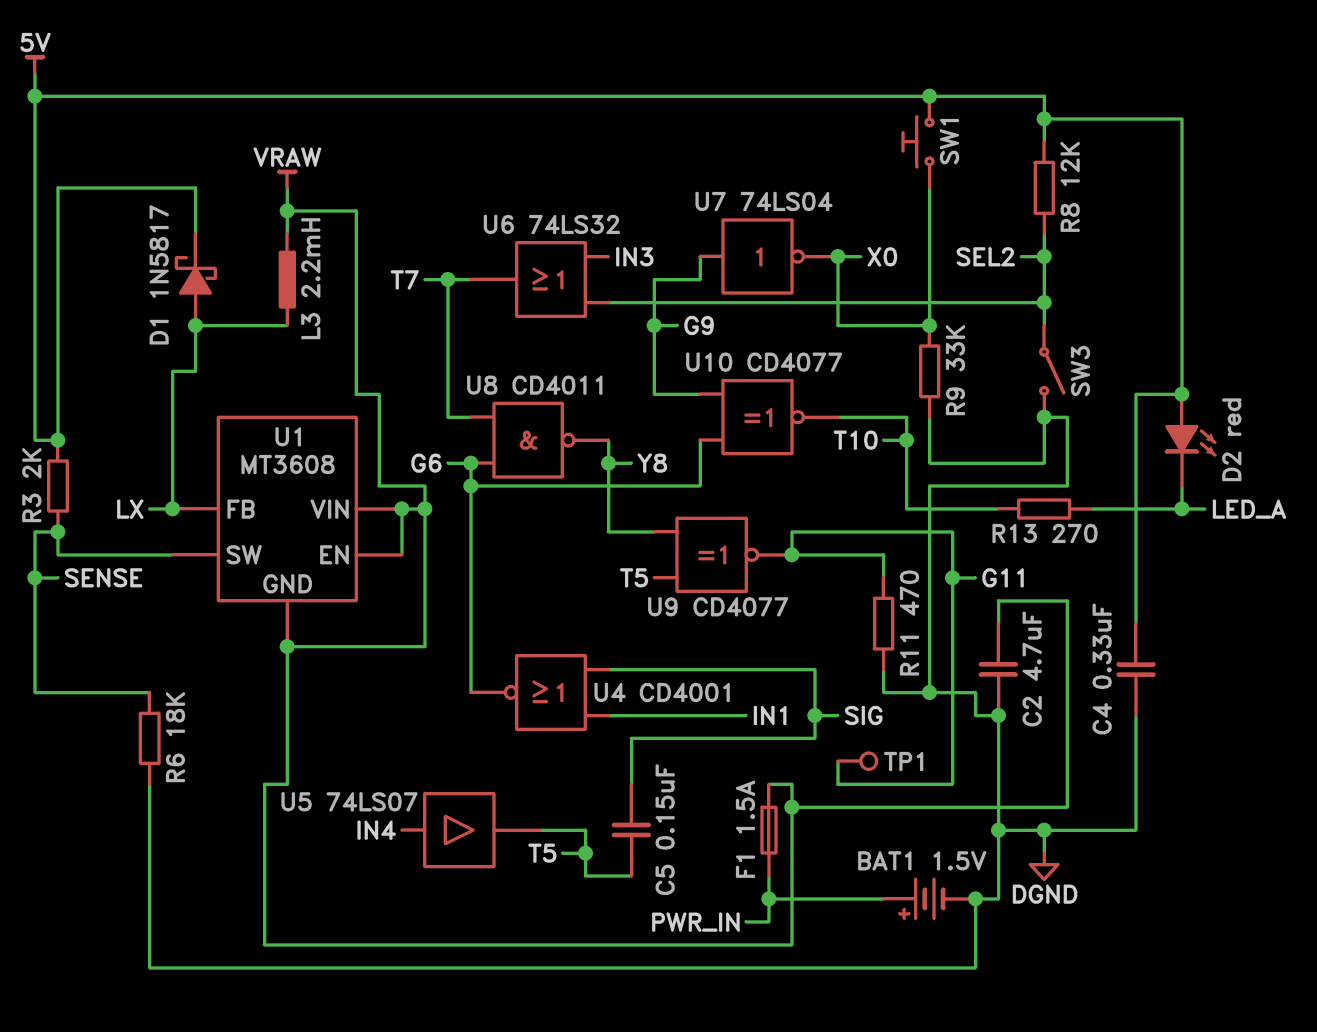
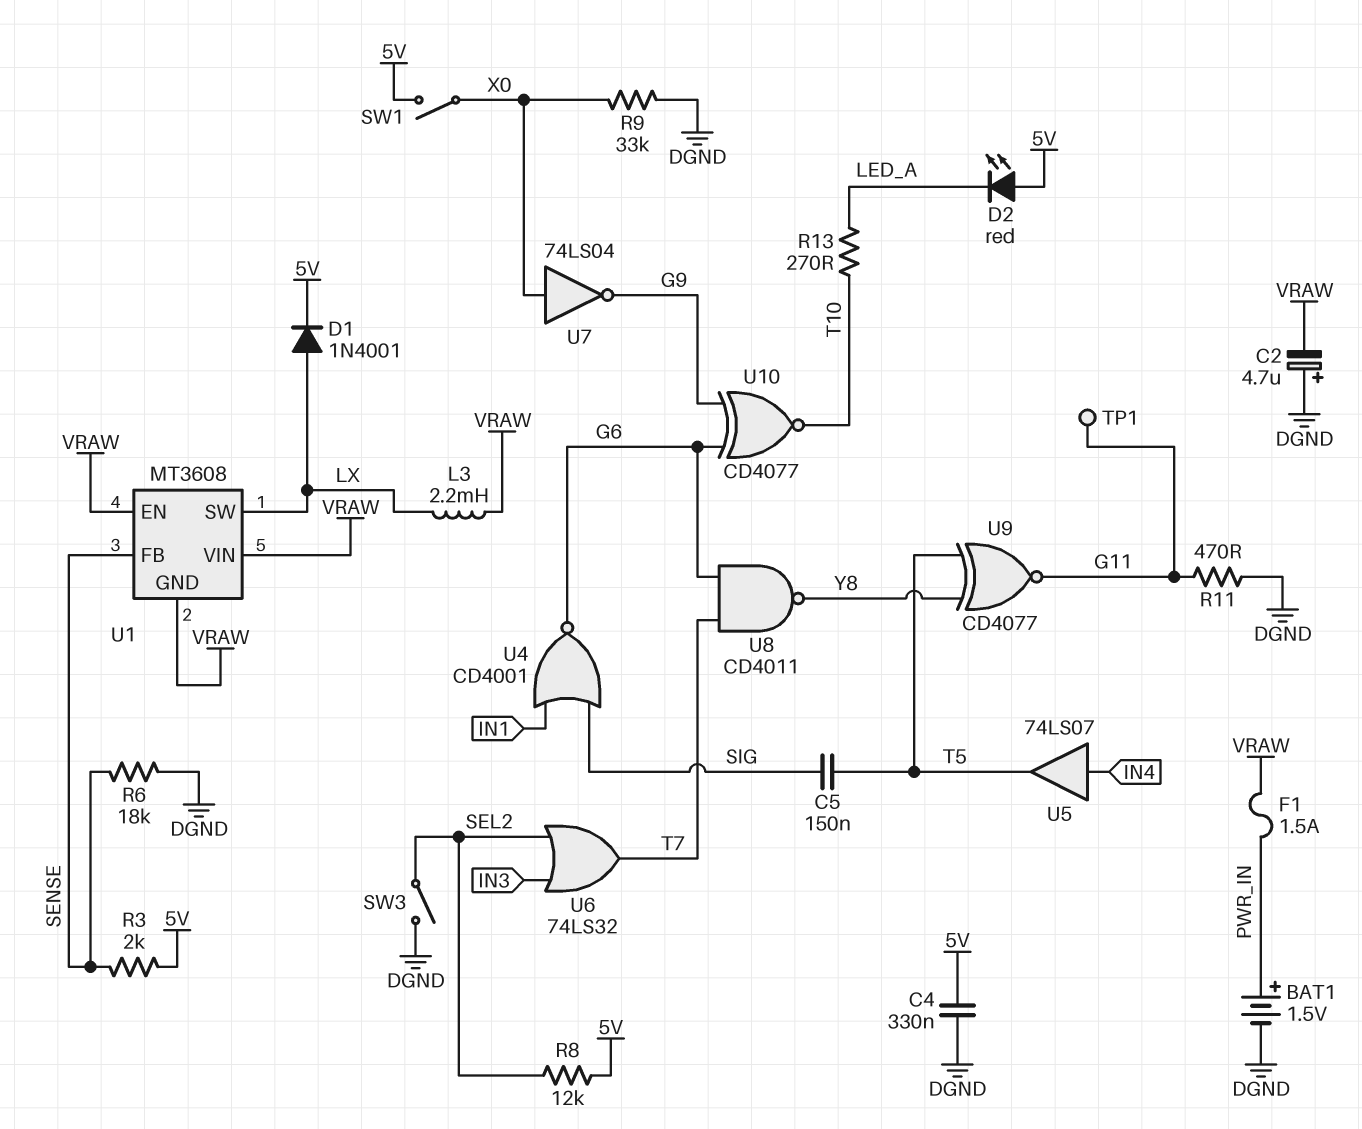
C2: 4.7uF (DGND, VRAW) -> 4.7uF (plus DGND, minus VRAW)
D1: schottky 1N5817 (A LX, K 5V) -> diode 1N4001 (A LX, K 5V)
SW1: button (5V, X0) -> switch (5V, X0)
U1 pin FB: LX -> SENSE
U1 pin SW: SENSE -> LX
U7: NOT 74LS04 (in G9, out X0) -> NOT 74LS04 (in X0, out G9)

